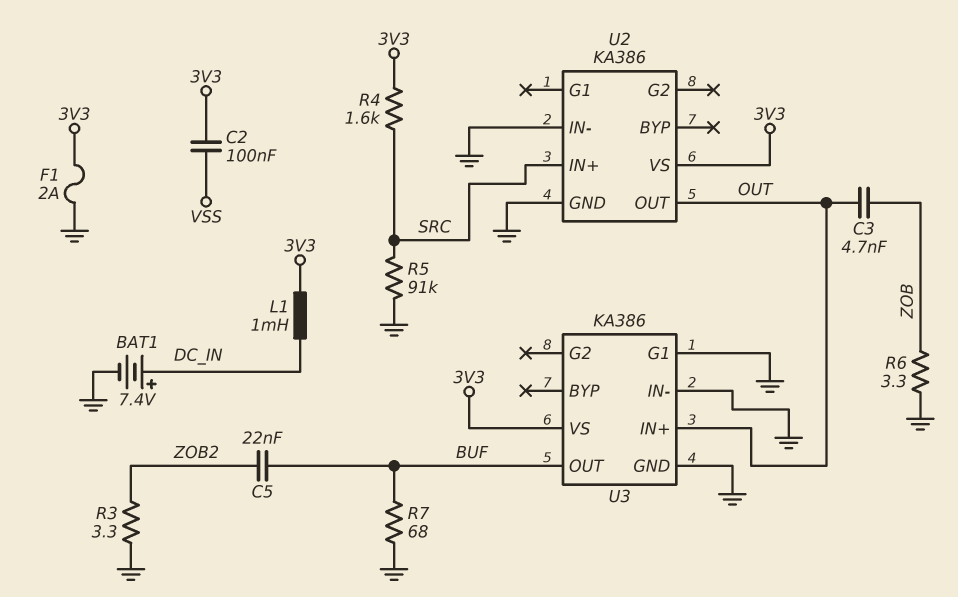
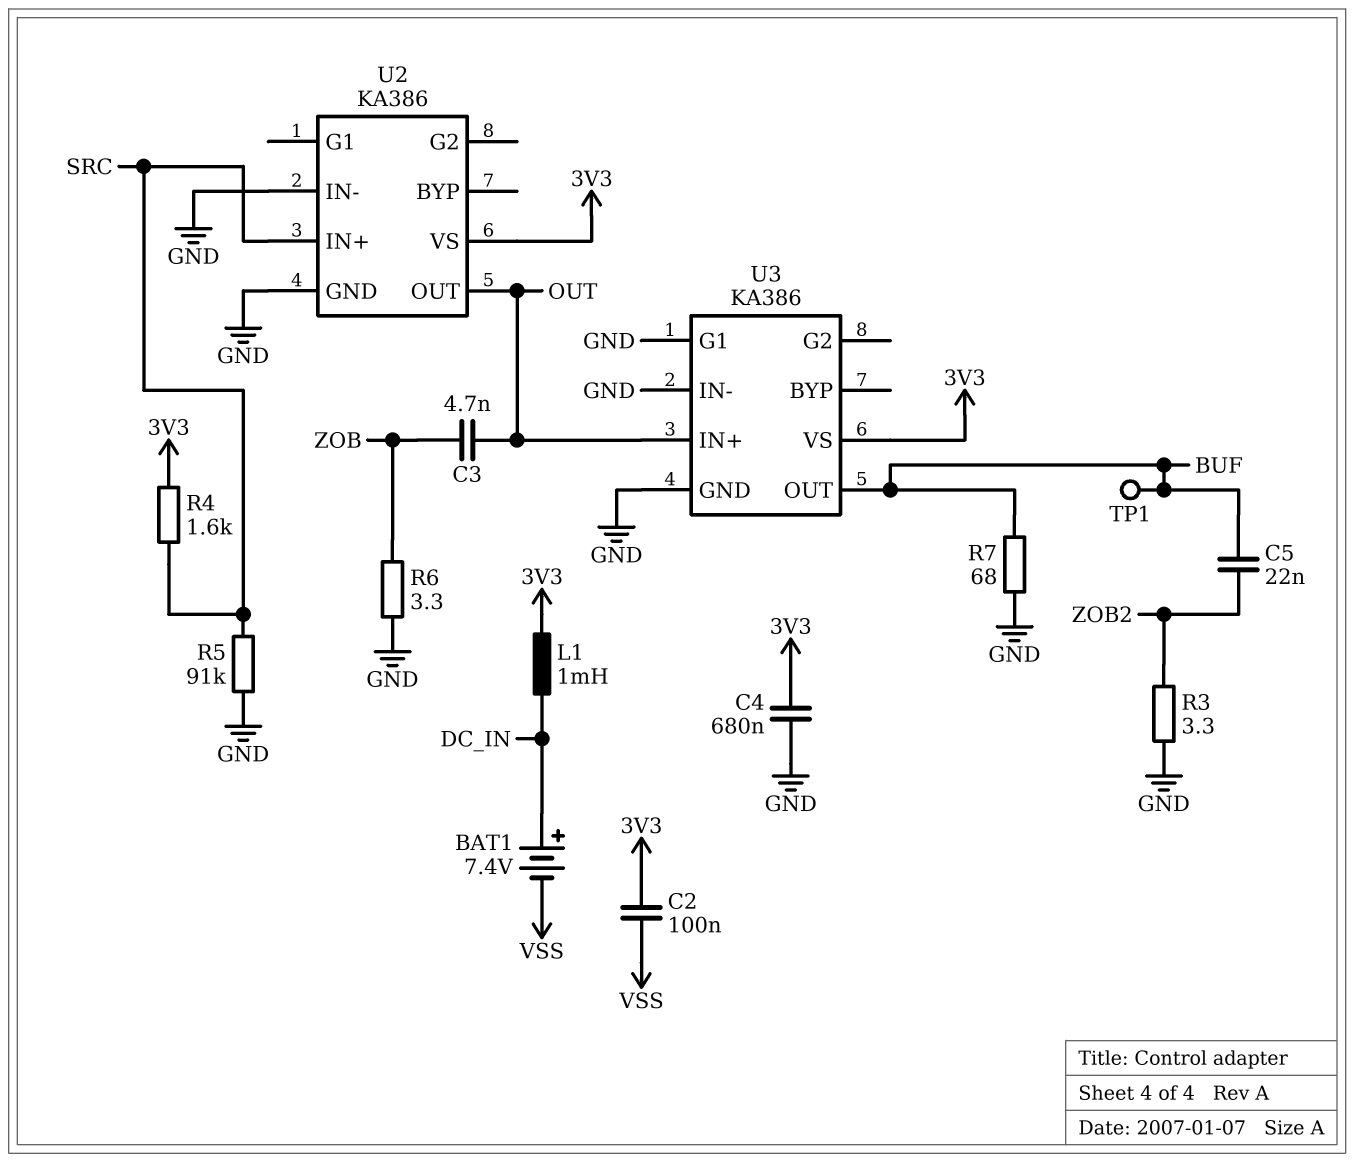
BAT1: 7.4V (plus DC_IN, minus GND) -> 7.4V (plus DC_IN, minus VSS)
C4: none -> 680nF (3V3, GND)
F1: 2A (3V3, GND) -> none
TP1: none -> test point (BUF)

